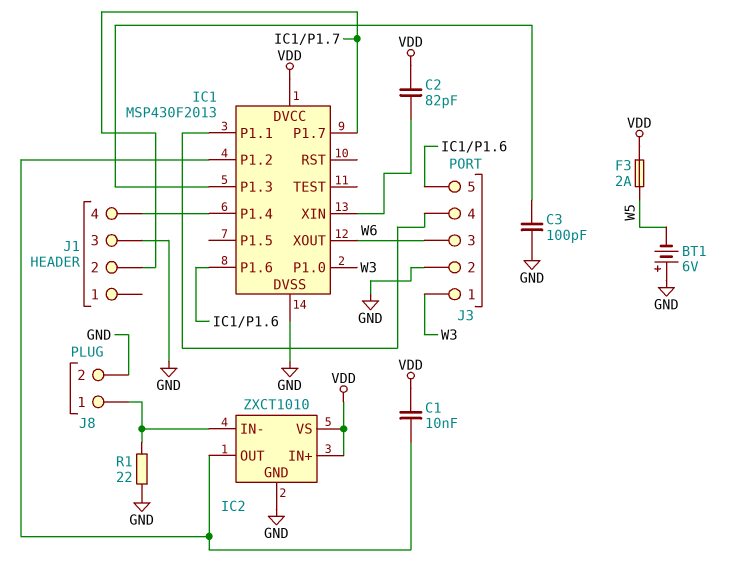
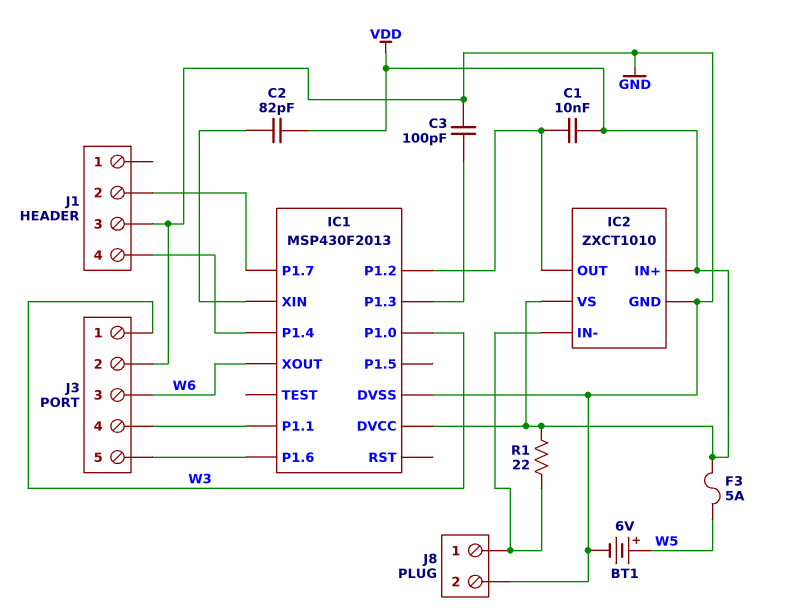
BT1: 6V (plus GND, minus W5) -> 6V (plus W5, minus GND)
F3: 2A (VDD, W5) -> 5A (VDD, W5)
R1: 22 (GND, IC2/IN-) -> 22 (IC2/IN-, VDD)

